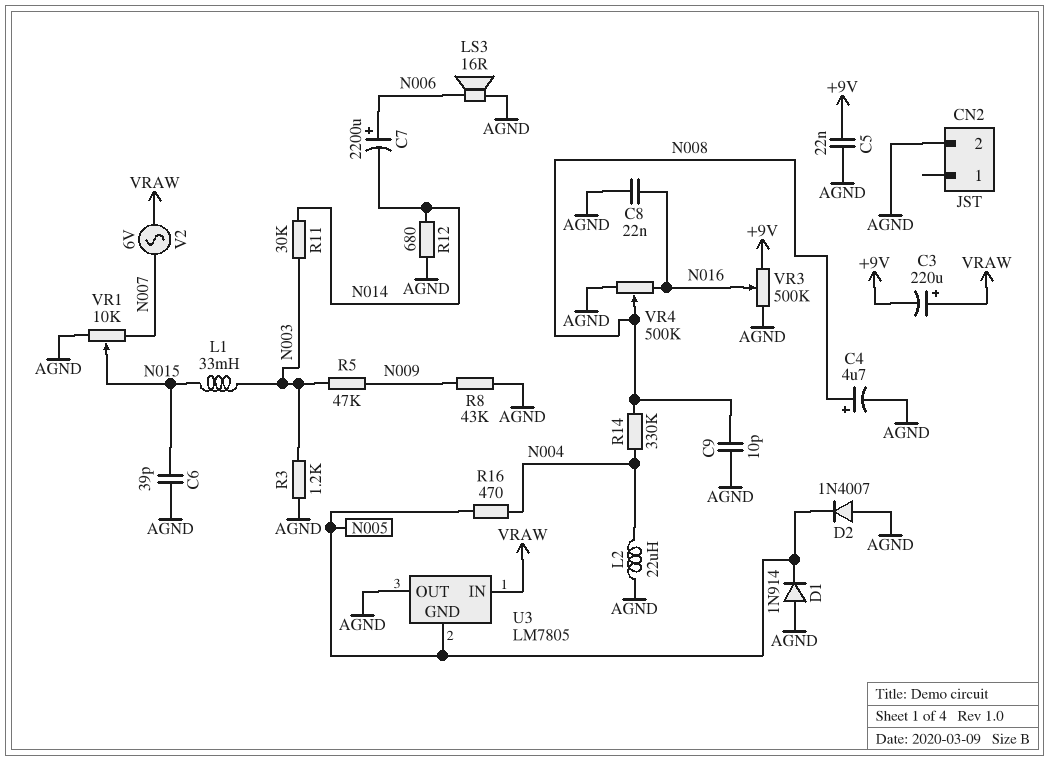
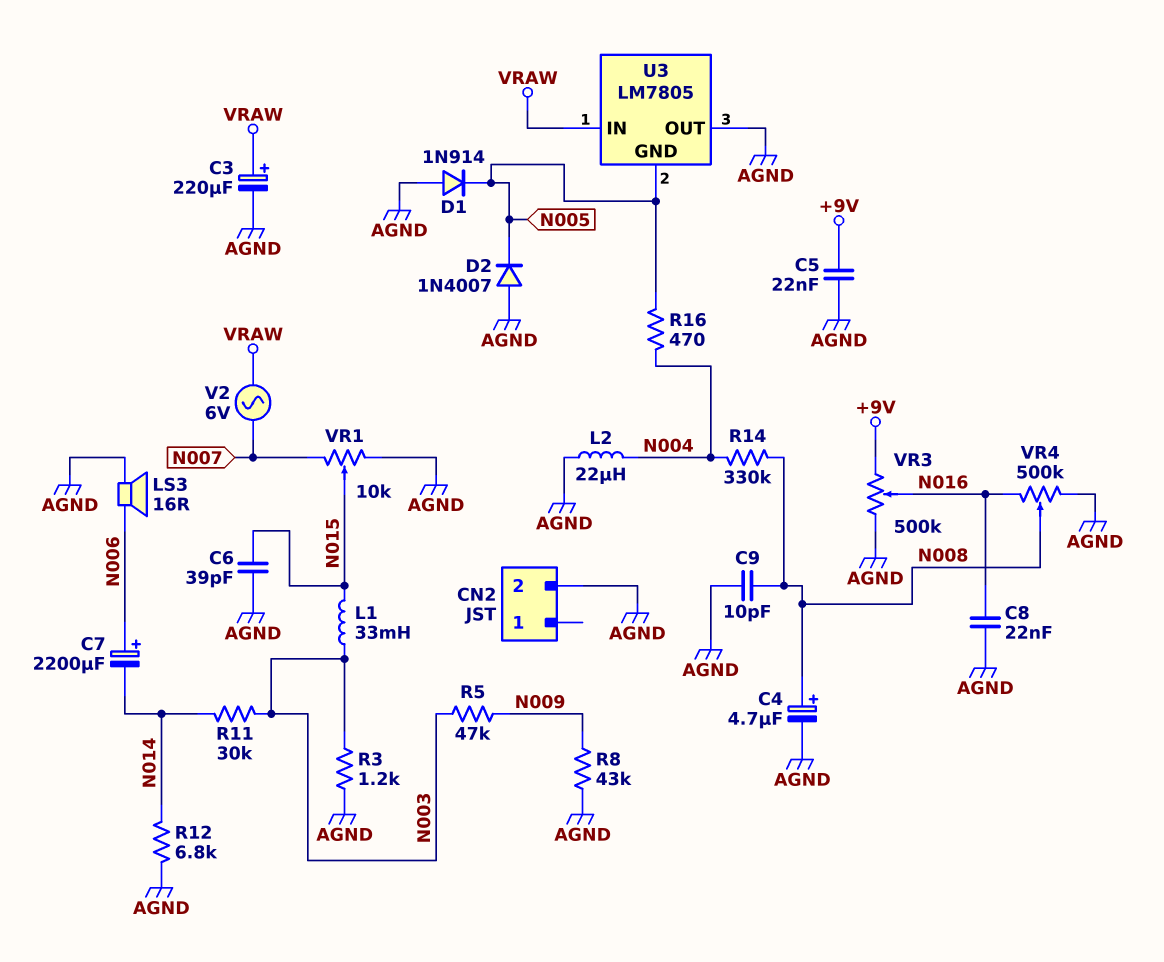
C3: 220uF (plus VRAW, minus +9V) -> 220uF (plus VRAW, minus AGND)
R12: 680 (AGND, N014) -> 6.8k (AGND, N014)

